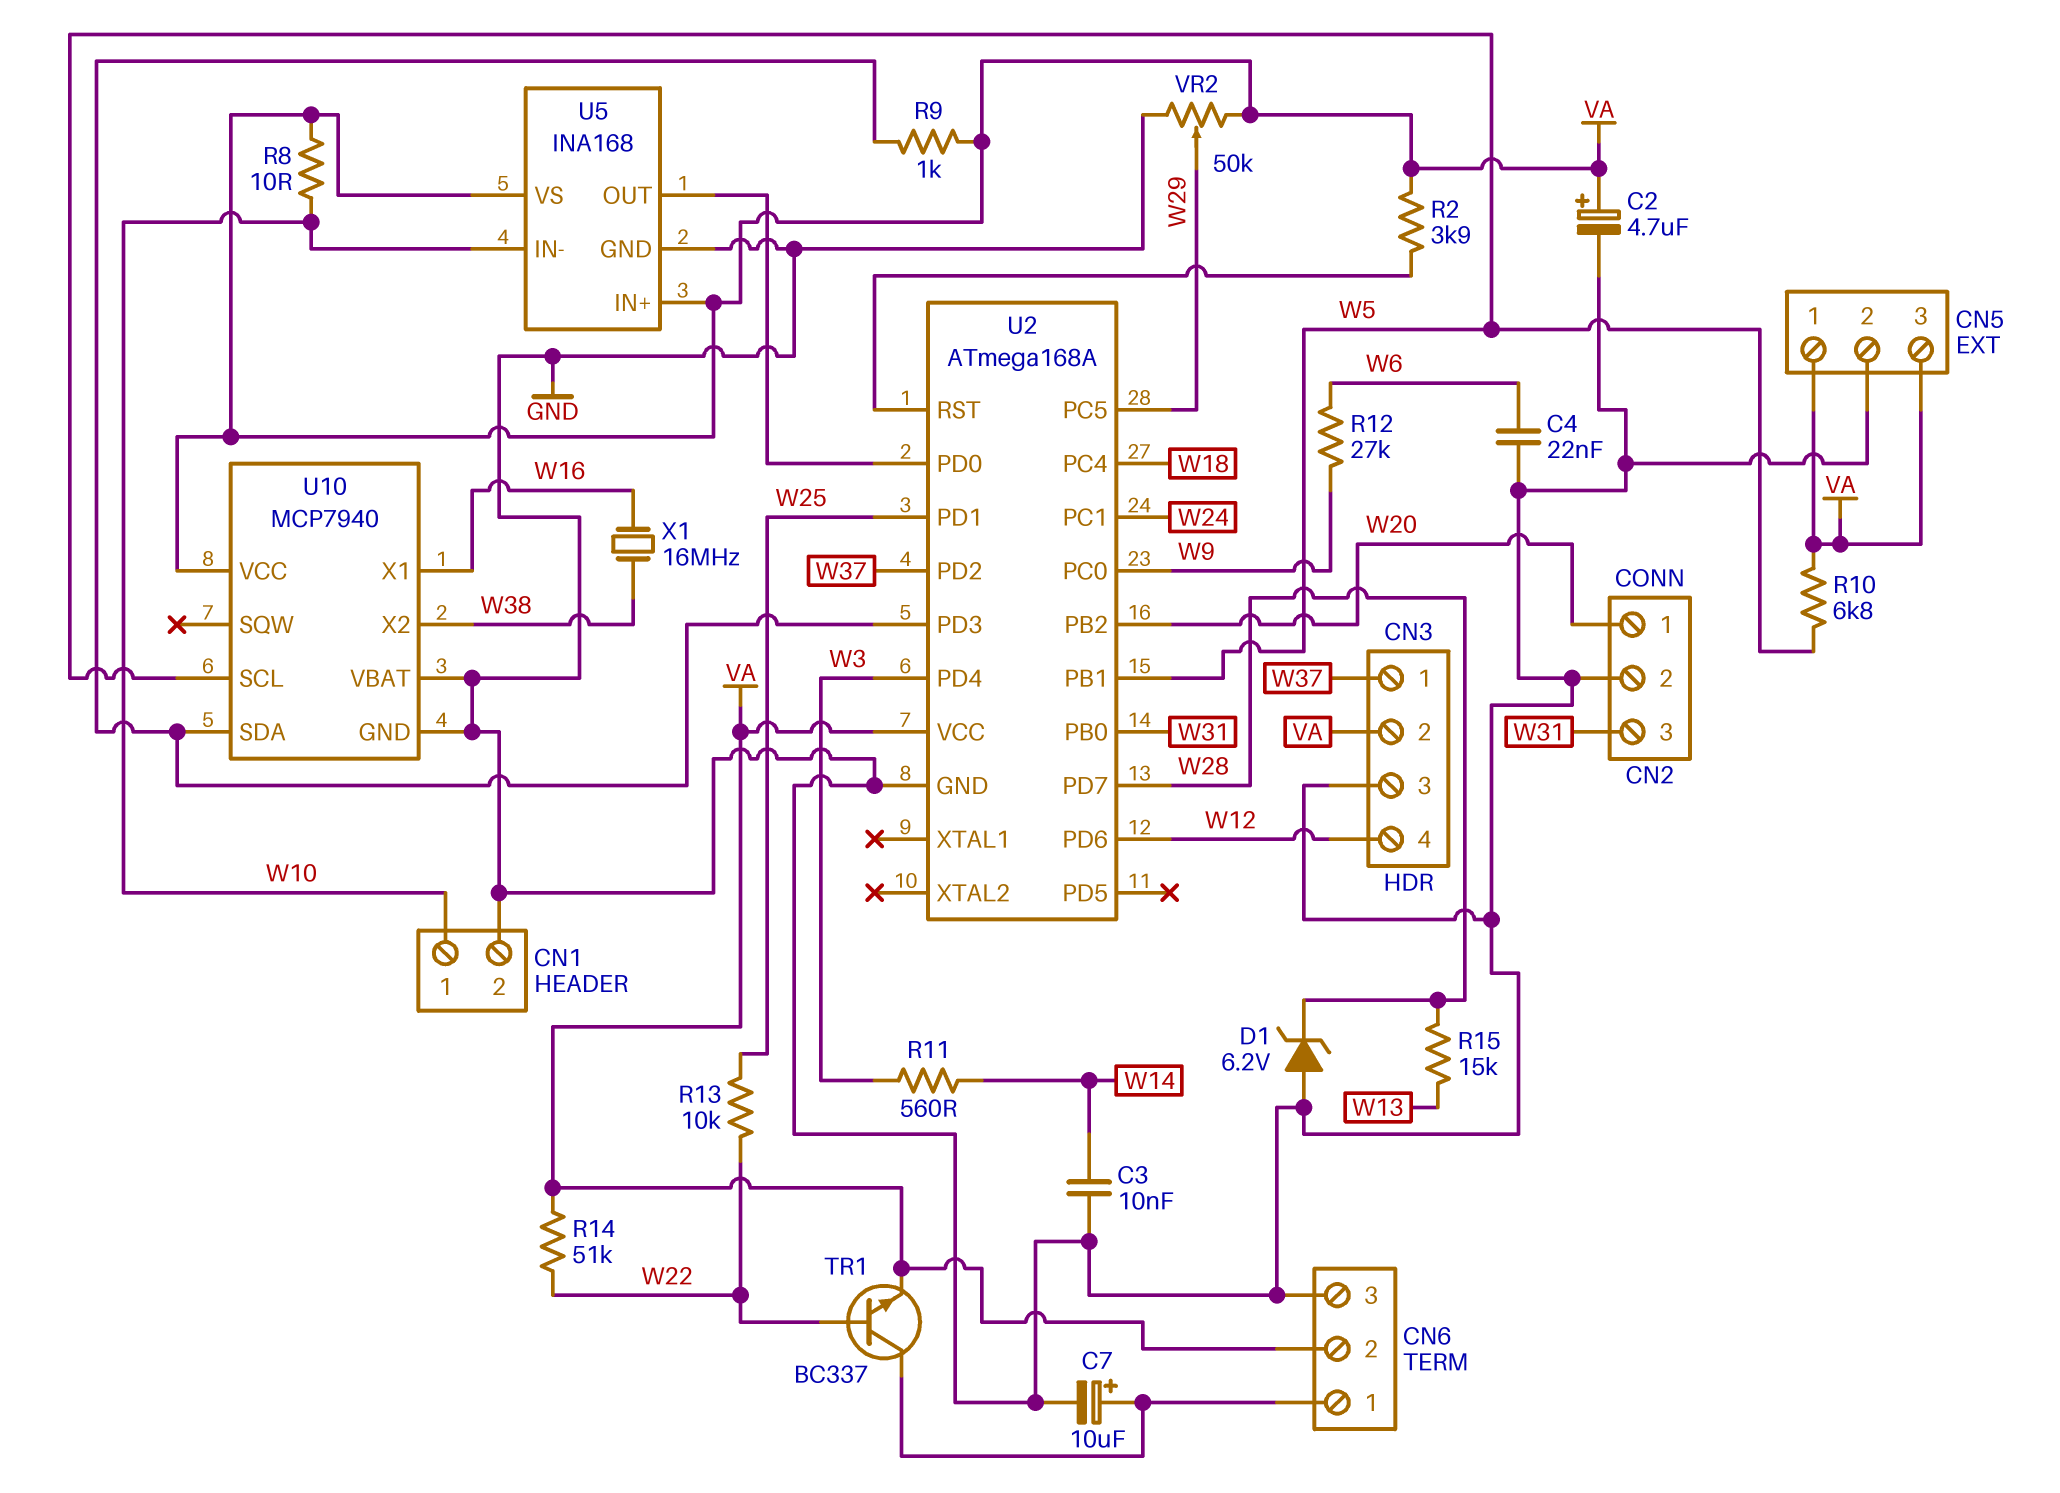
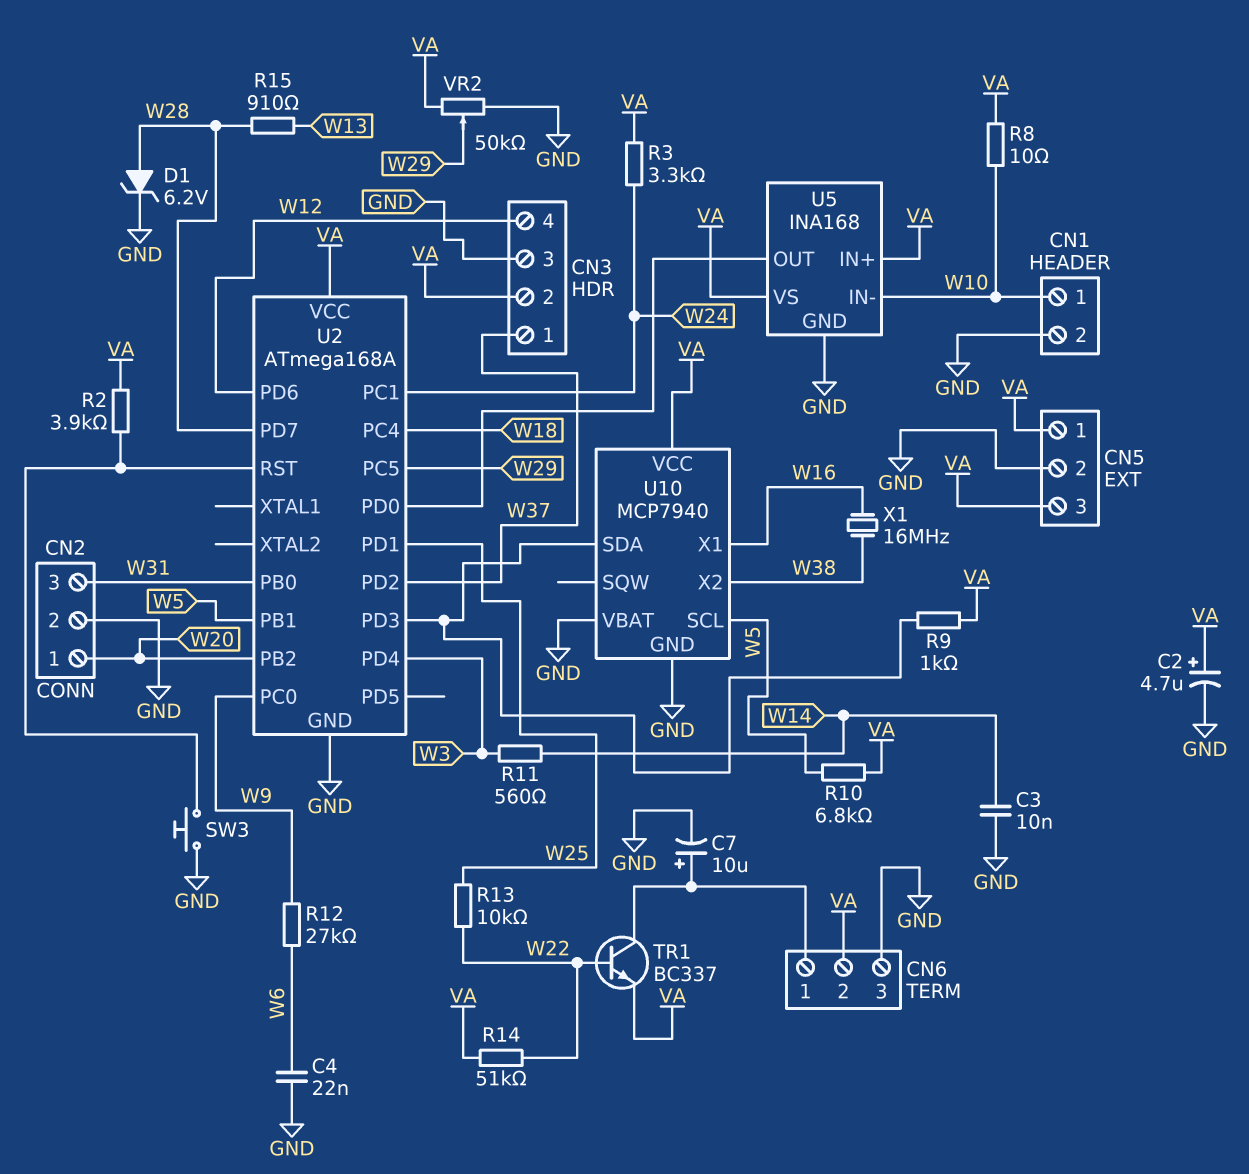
D1: zener 6.2V (A GND, K W28) -> zener 6.2V (A W28, K GND)
R3: none -> 3.3k (VA, W24)
R15: 15k (W13, W28) -> 910 (W13, W28)
SW3: none -> button (GND, U2/RST)

